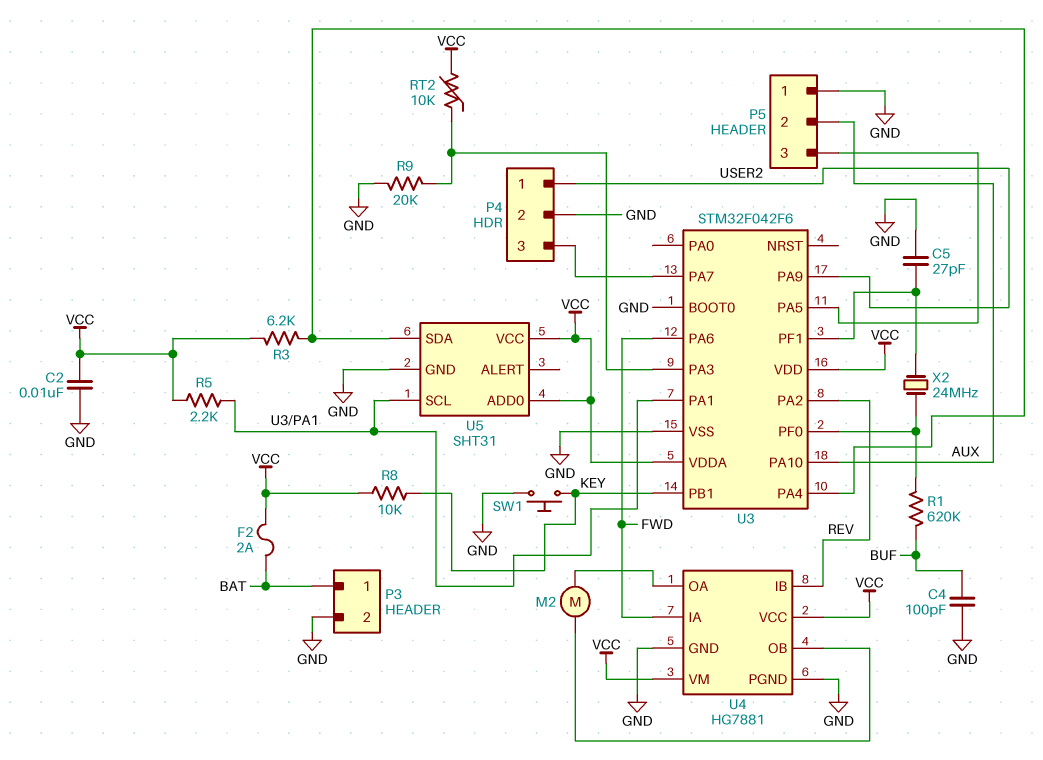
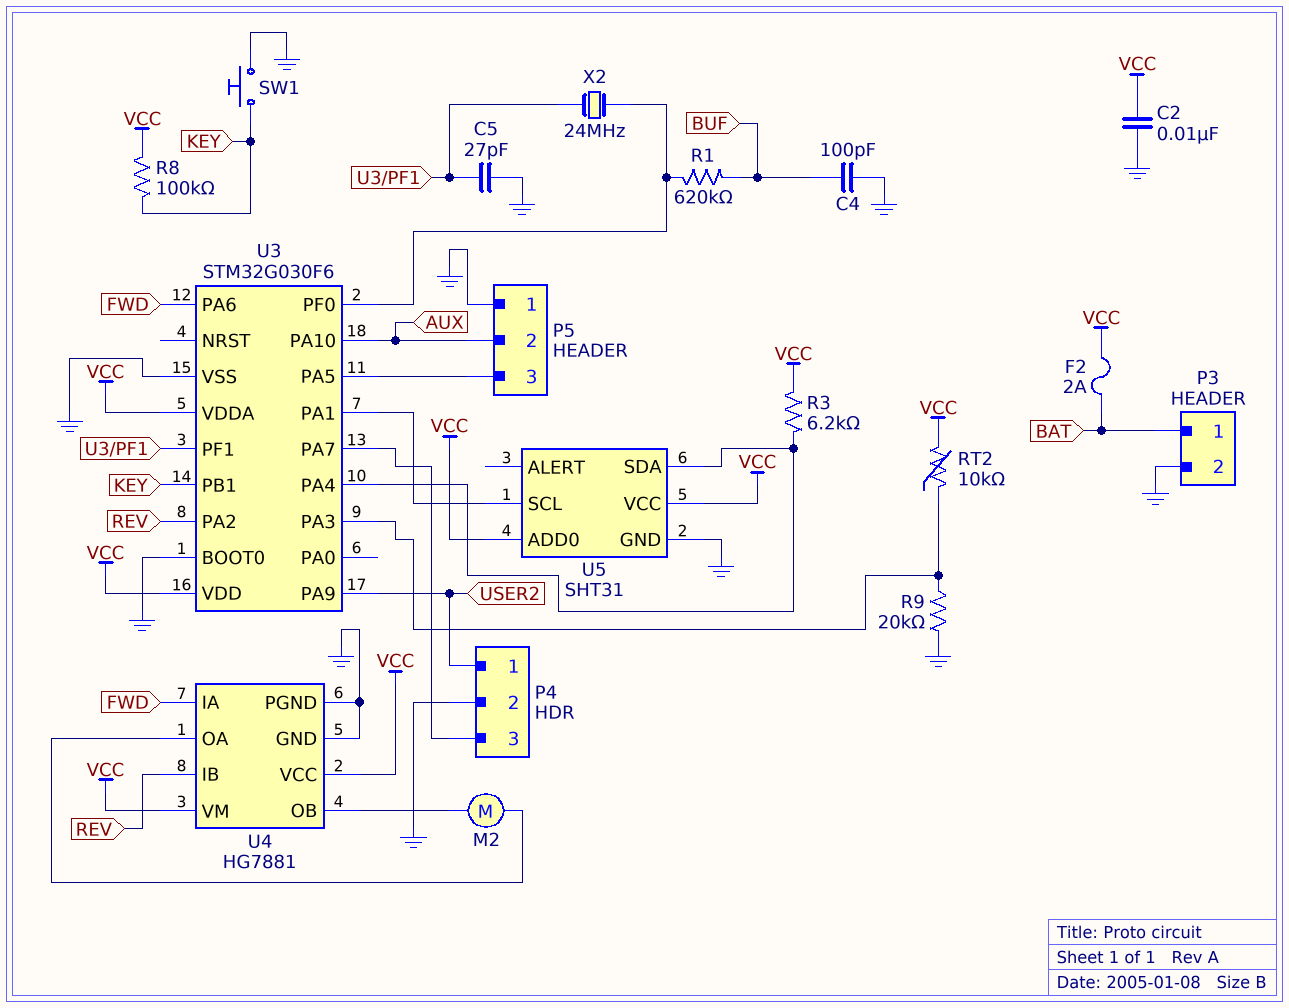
R5: 2.2k (U3/PA1, VCC) -> none
R8: 10k (KEY, VCC) -> 100k (KEY, VCC)
U3: STM32F042F6 -> STM32G030F6

